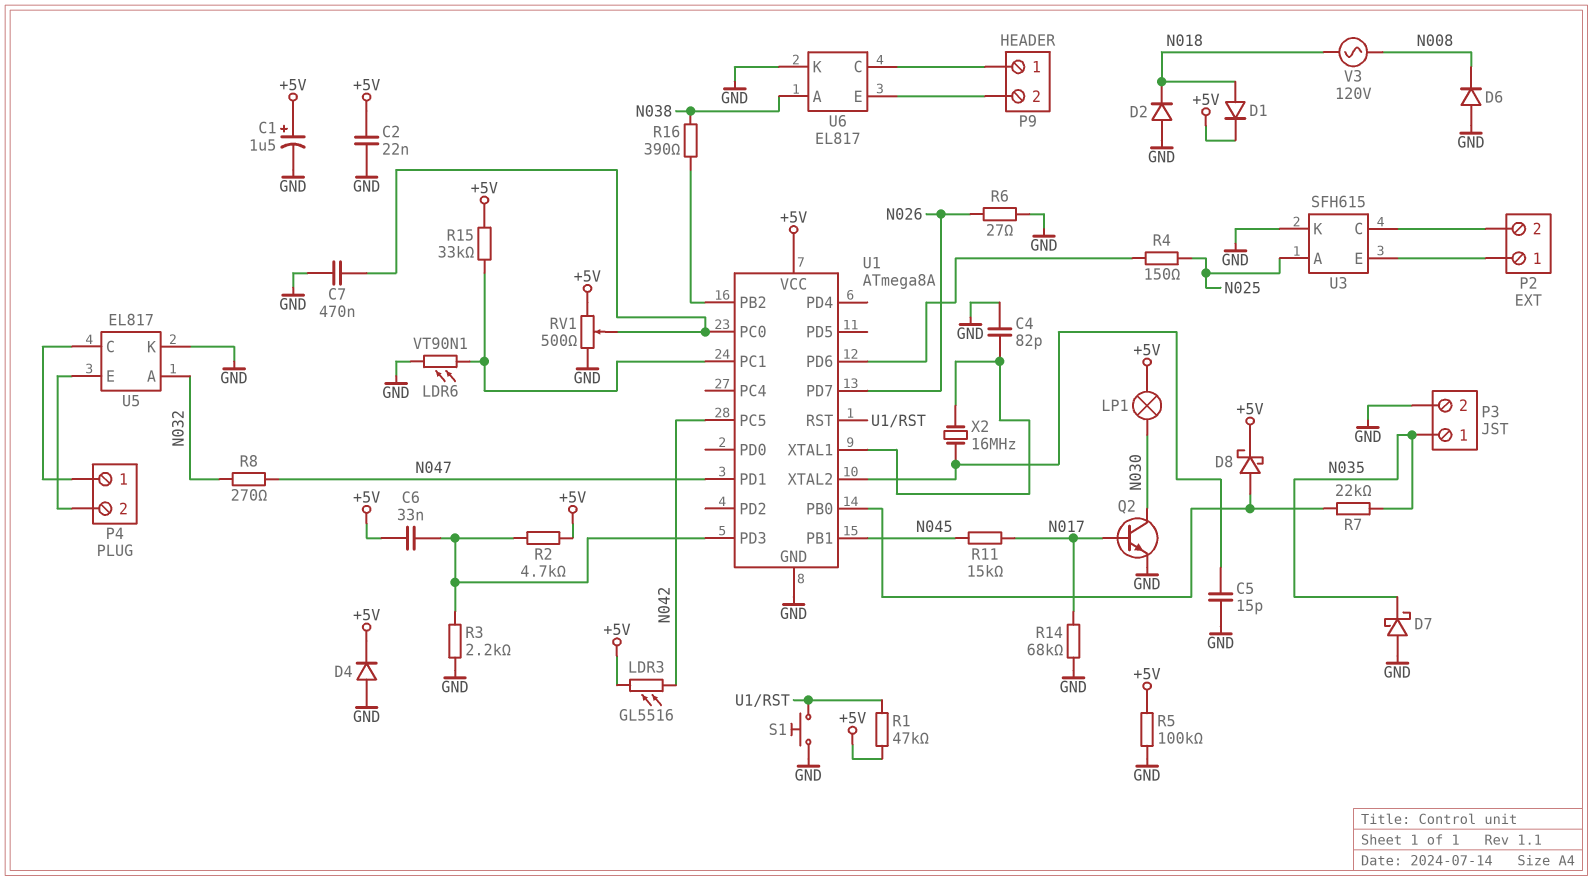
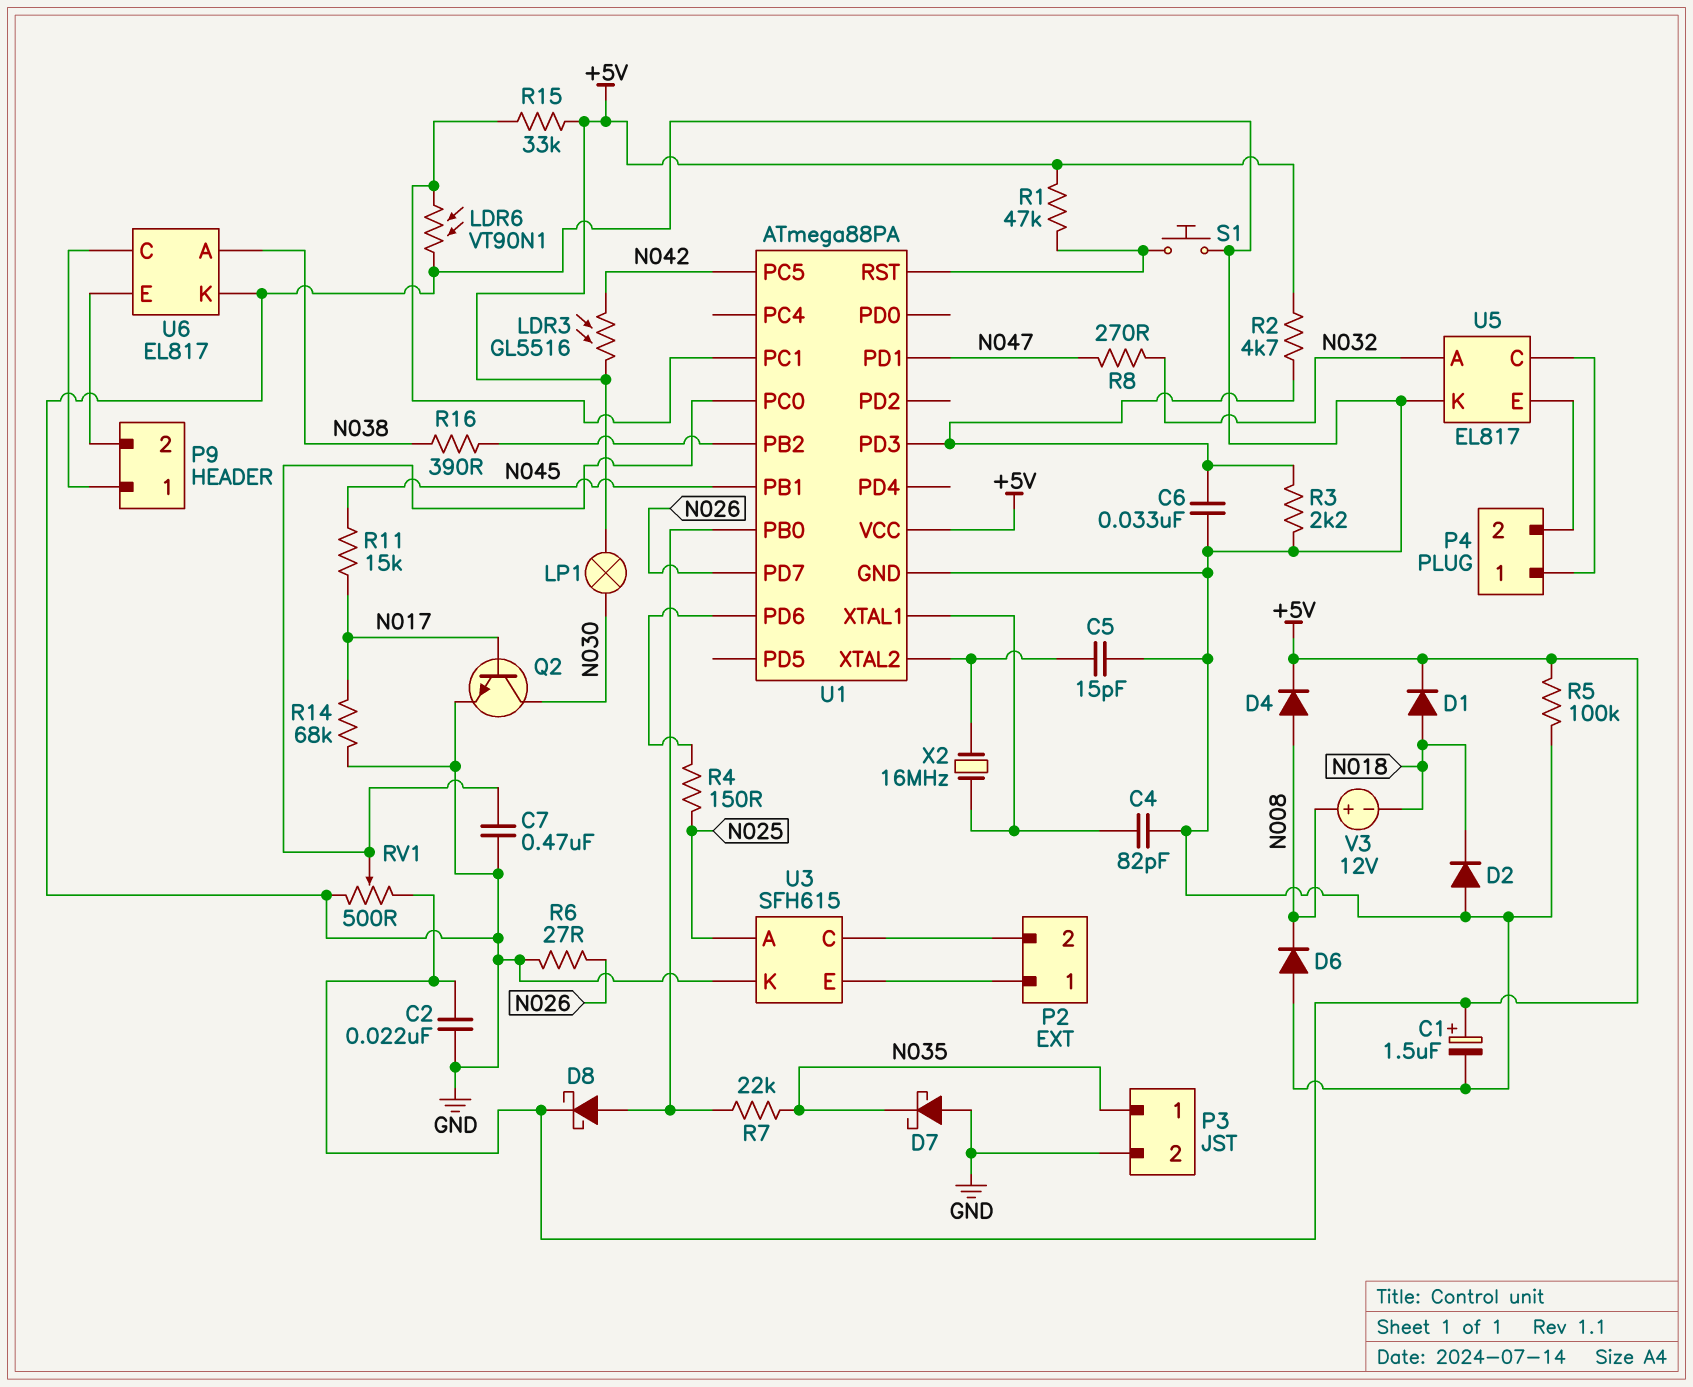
C6: 33nF (+5V, U1/PD3) -> 33nF (GND, U1/PD3)
D4: diode (A GND, K +5V) -> diode (A N008, K +5V)
U1: ATmega8A -> ATmega88PA
V3: AC 120V (N008, N018) -> 12V (plus N008, minus N018)

